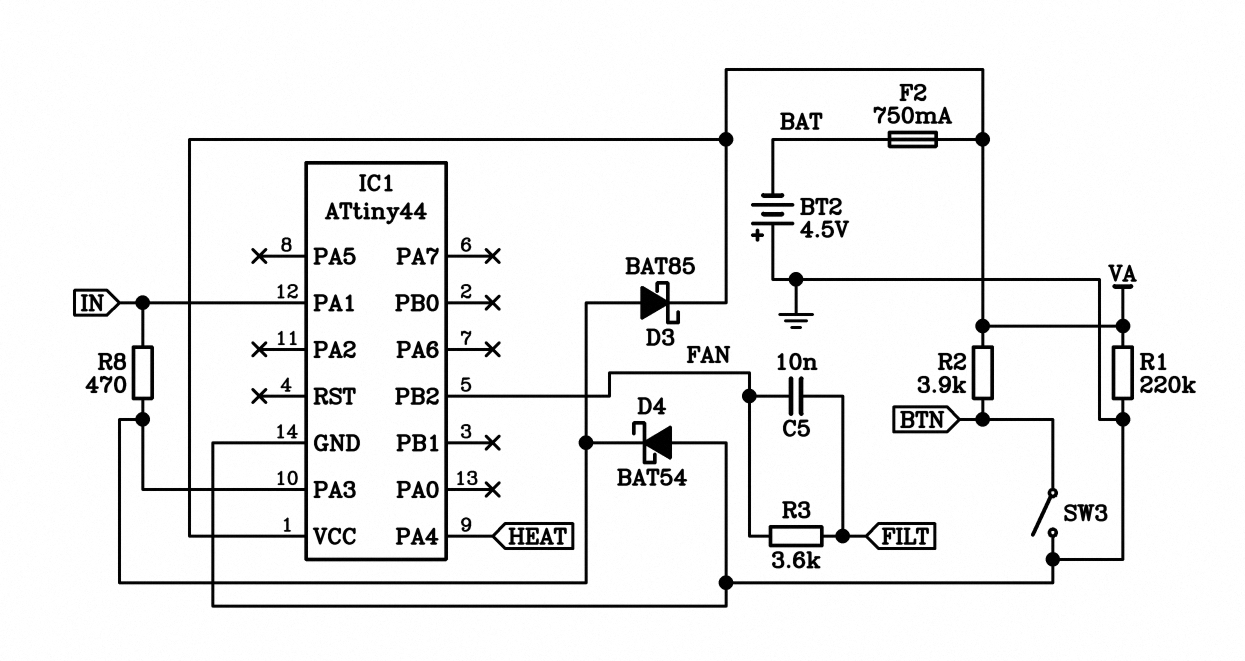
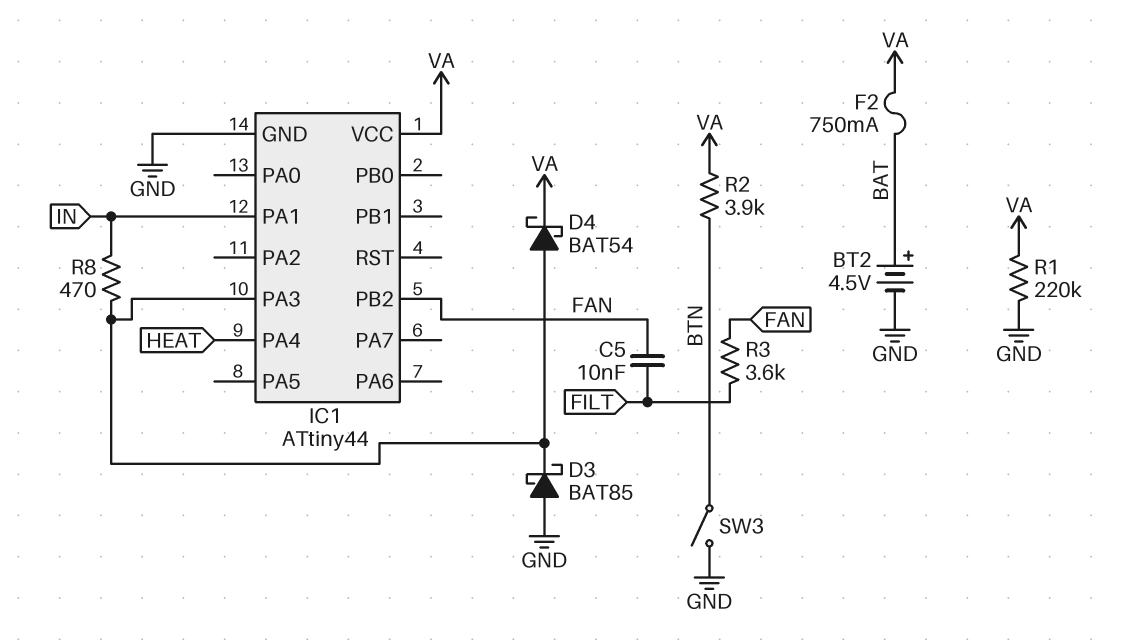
BT2: 4.5V (plus GND, minus BAT) -> 4.5V (plus BAT, minus GND)
D3: schottky BAT85 (A IC1/PA3, K VA) -> schottky BAT85 (A GND, K IC1/PA3)
D4: schottky BAT54 (A GND, K IC1/PA3) -> schottky BAT54 (A IC1/PA3, K VA)

